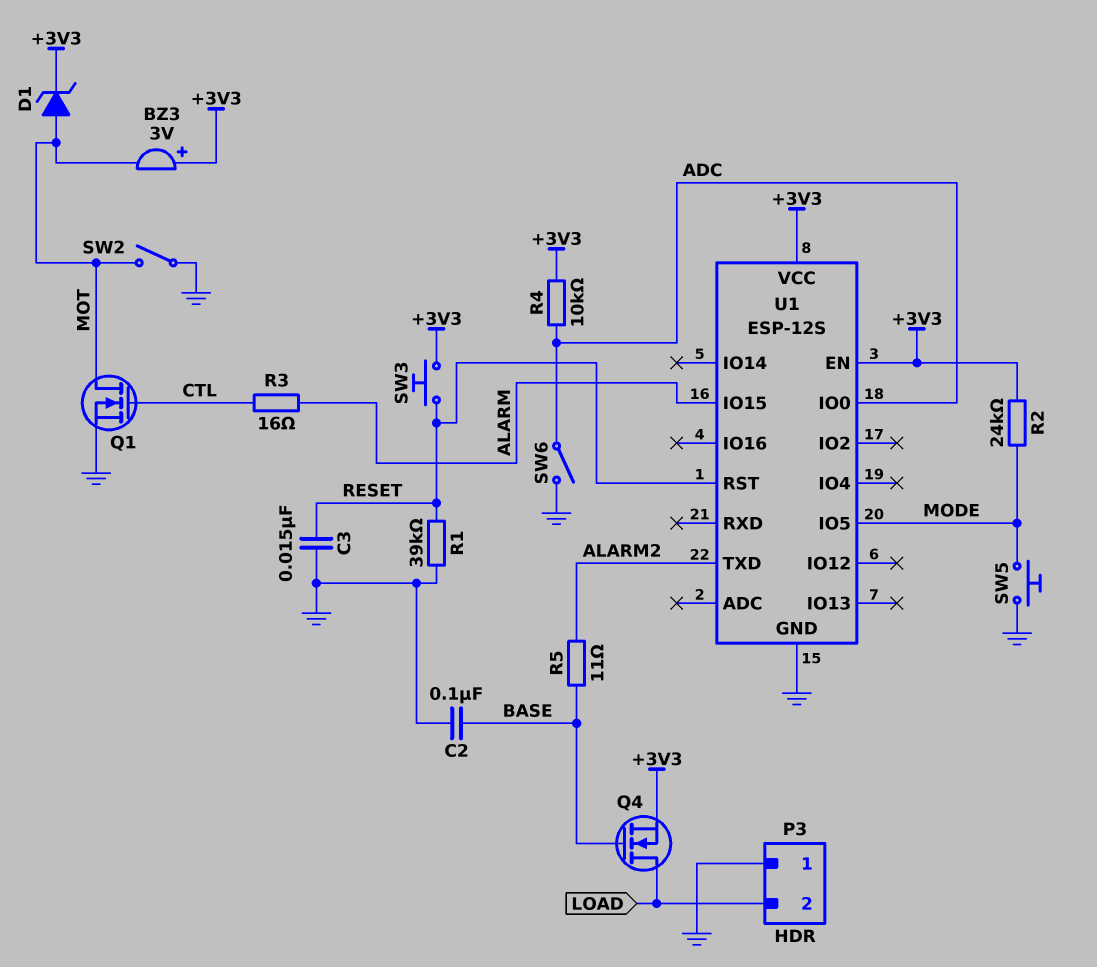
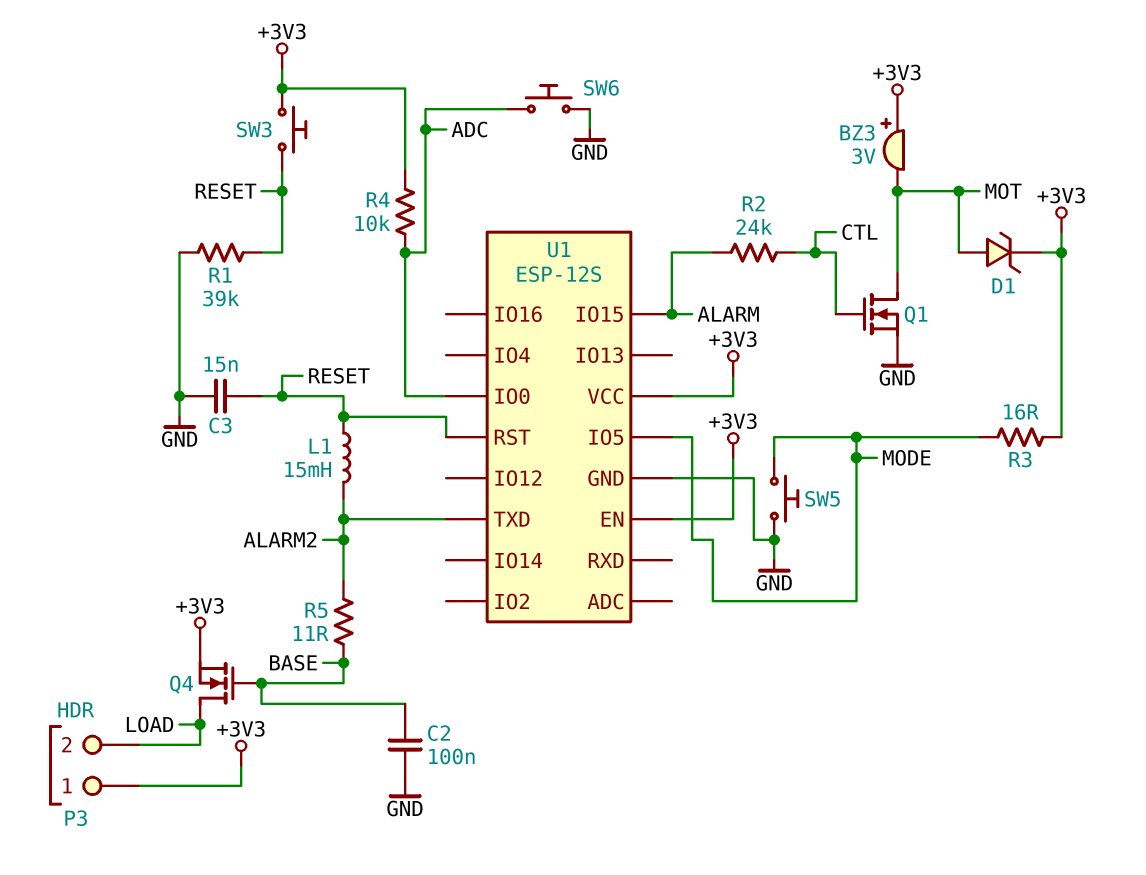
L1: none -> 15mH (ALARM2, RESET)
P3 pin 1: GND -> +3V3
R2: 24k (+3V3, MODE) -> 24k (ALARM, CTL)
R3: 16 (ALARM, CTL) -> 16 (+3V3, MODE)
SW2: switch (GND, MOT) -> none
SW6: switch (ADC, GND) -> button (ADC, GND)

